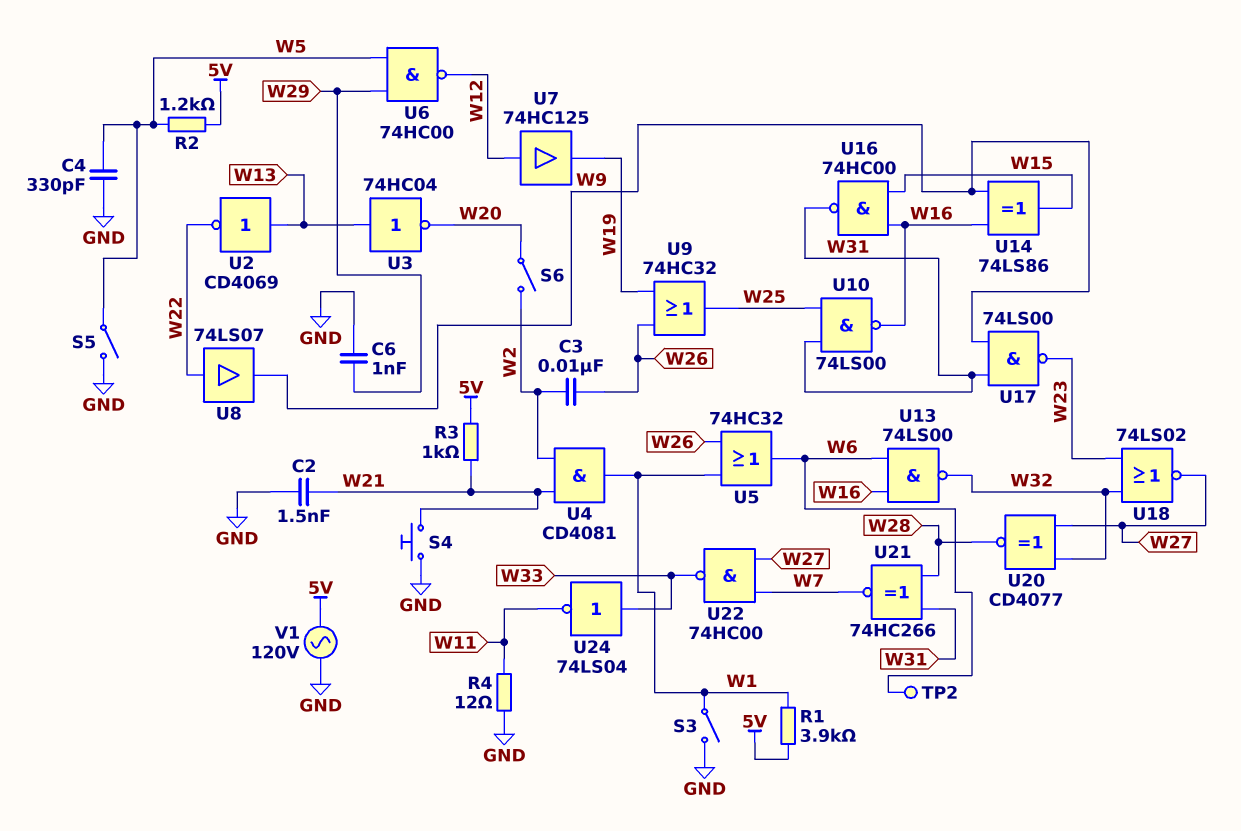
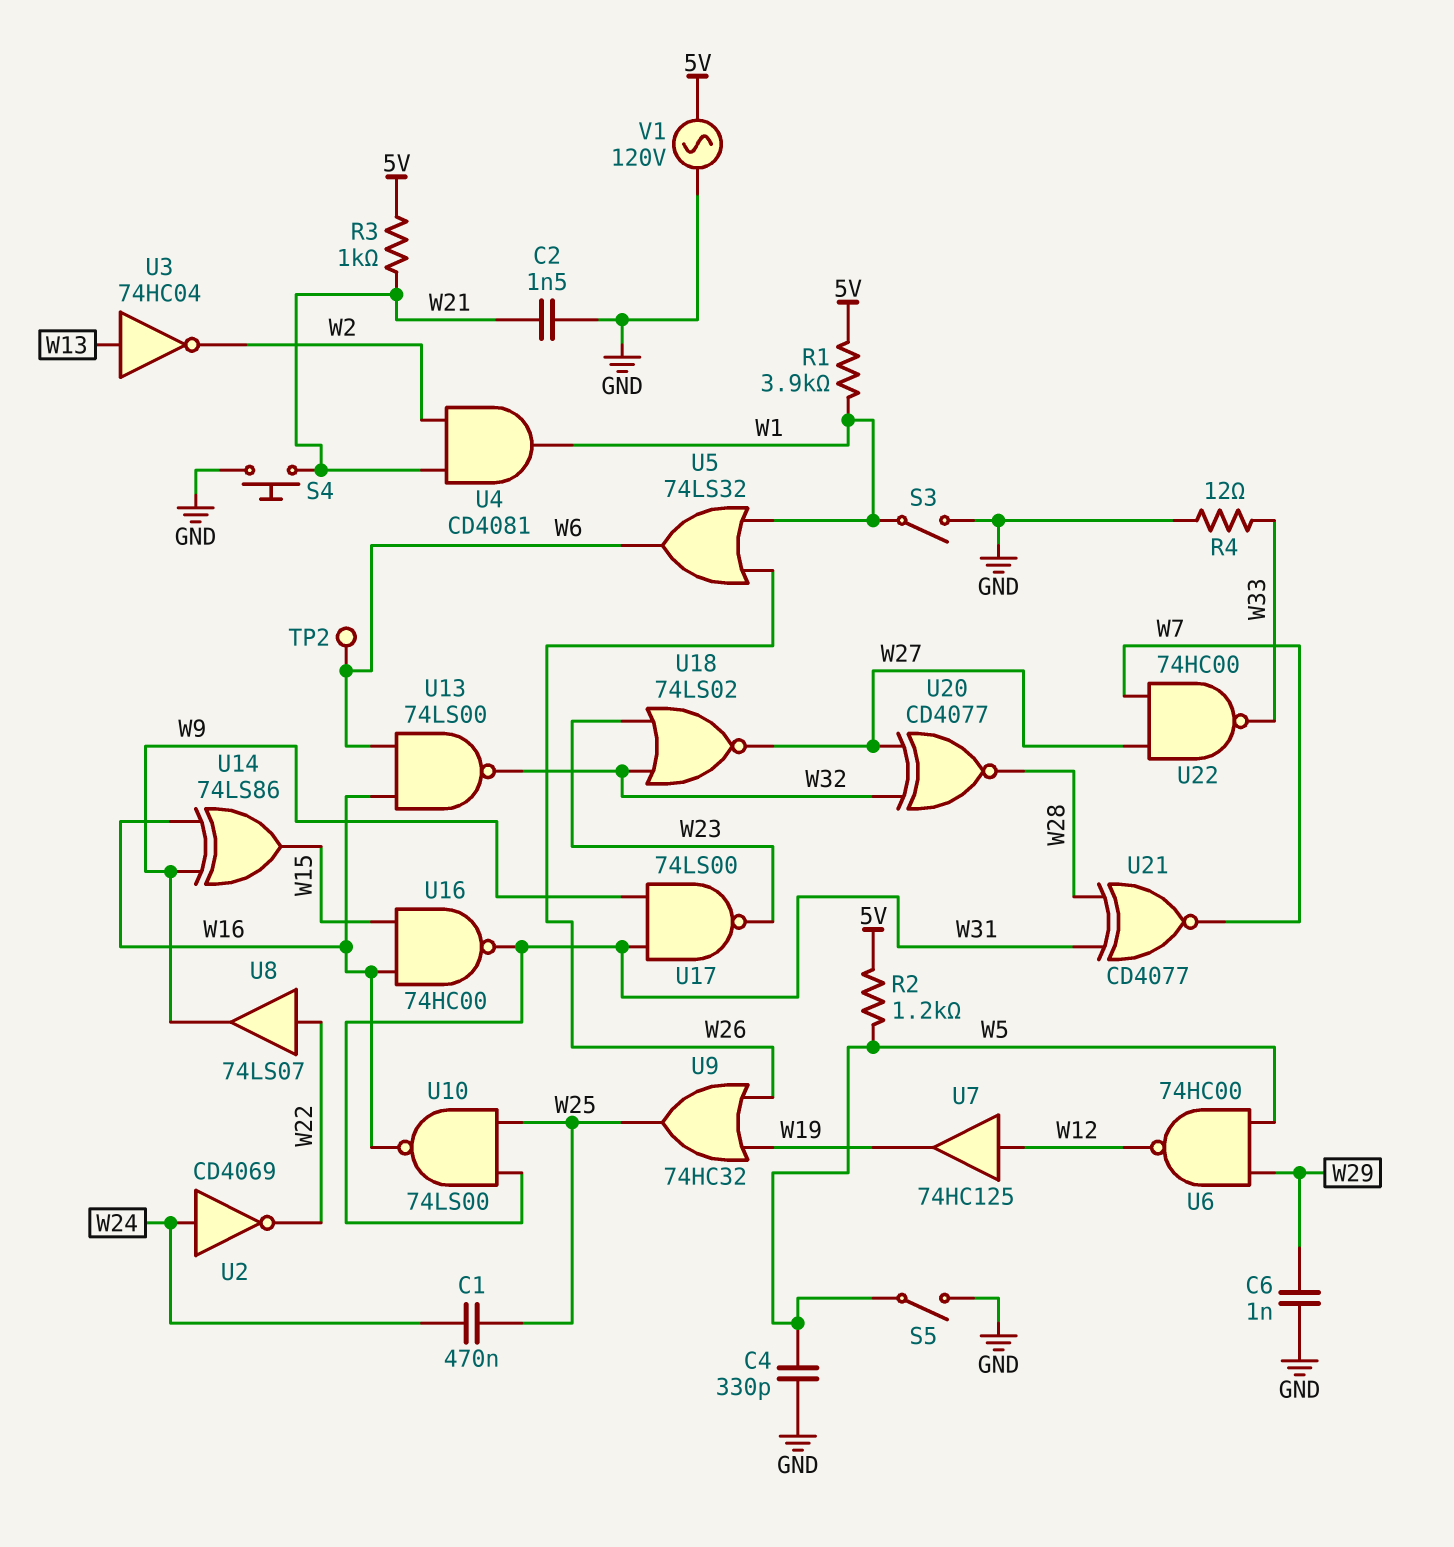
C1: none -> 470nF (W24, W25)
C3: 10nF (W2, W26) -> none
R4: 12 (GND, W11) -> 12 (GND, W33)
S6: switch (W2, W20) -> none
U2: NOT CD4069 (in W13, out W22) -> NOT CD4069 (in W24, out W22)
U3: NOT 74HC04 (in W13, out W20) -> NOT 74HC04 (in W13, out W2)
U5: OR 74HC32 (in W1, in W26, out W6) -> OR 74LS32 (in W1, in W26, out W6)
U21: XNOR 74HC266 (in W28, in W31, out W7) -> XNOR CD4077 (in W28, in W31, out W7)
U24: NOT 74LS04 (in W33, out W11) -> none

